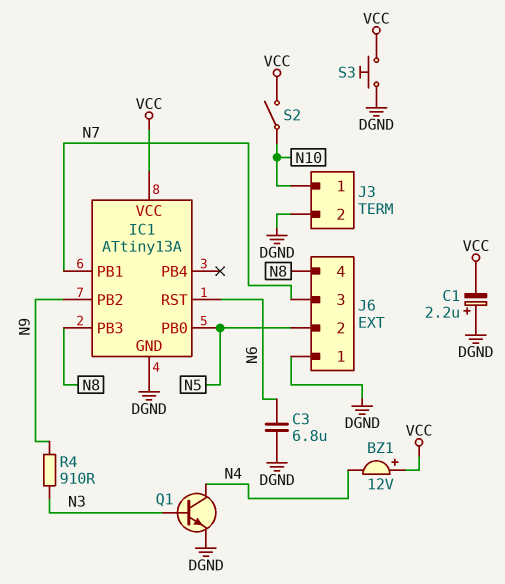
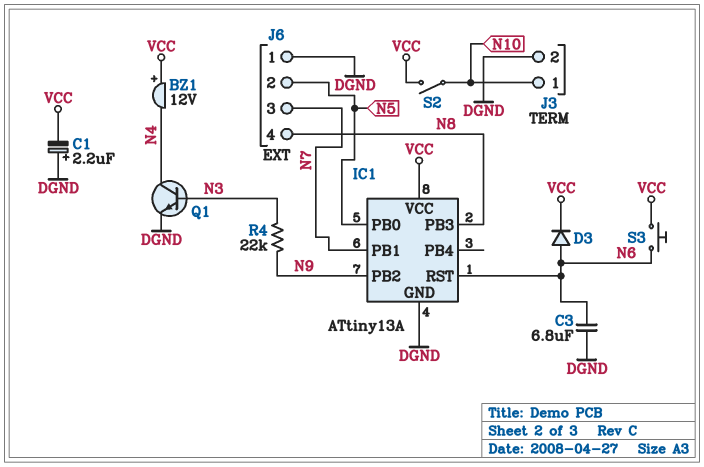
D3: none -> diode (A N6, K VCC)
R4: 910 (N3, N9) -> 22k (N3, N9)
S3: button (DGND, VCC) -> button (N6, VCC)

